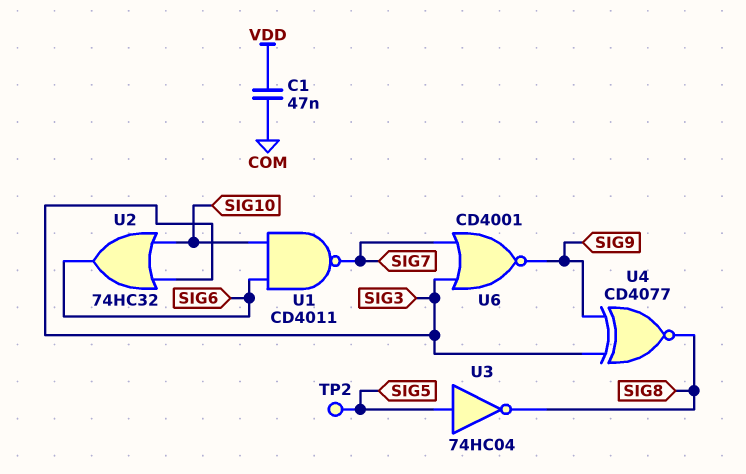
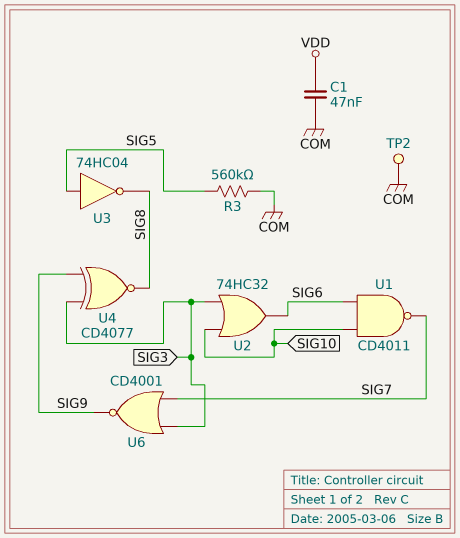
R3: none -> 560k (COM, SIG5)
TP2: test point (SIG5) -> test point (COM)

